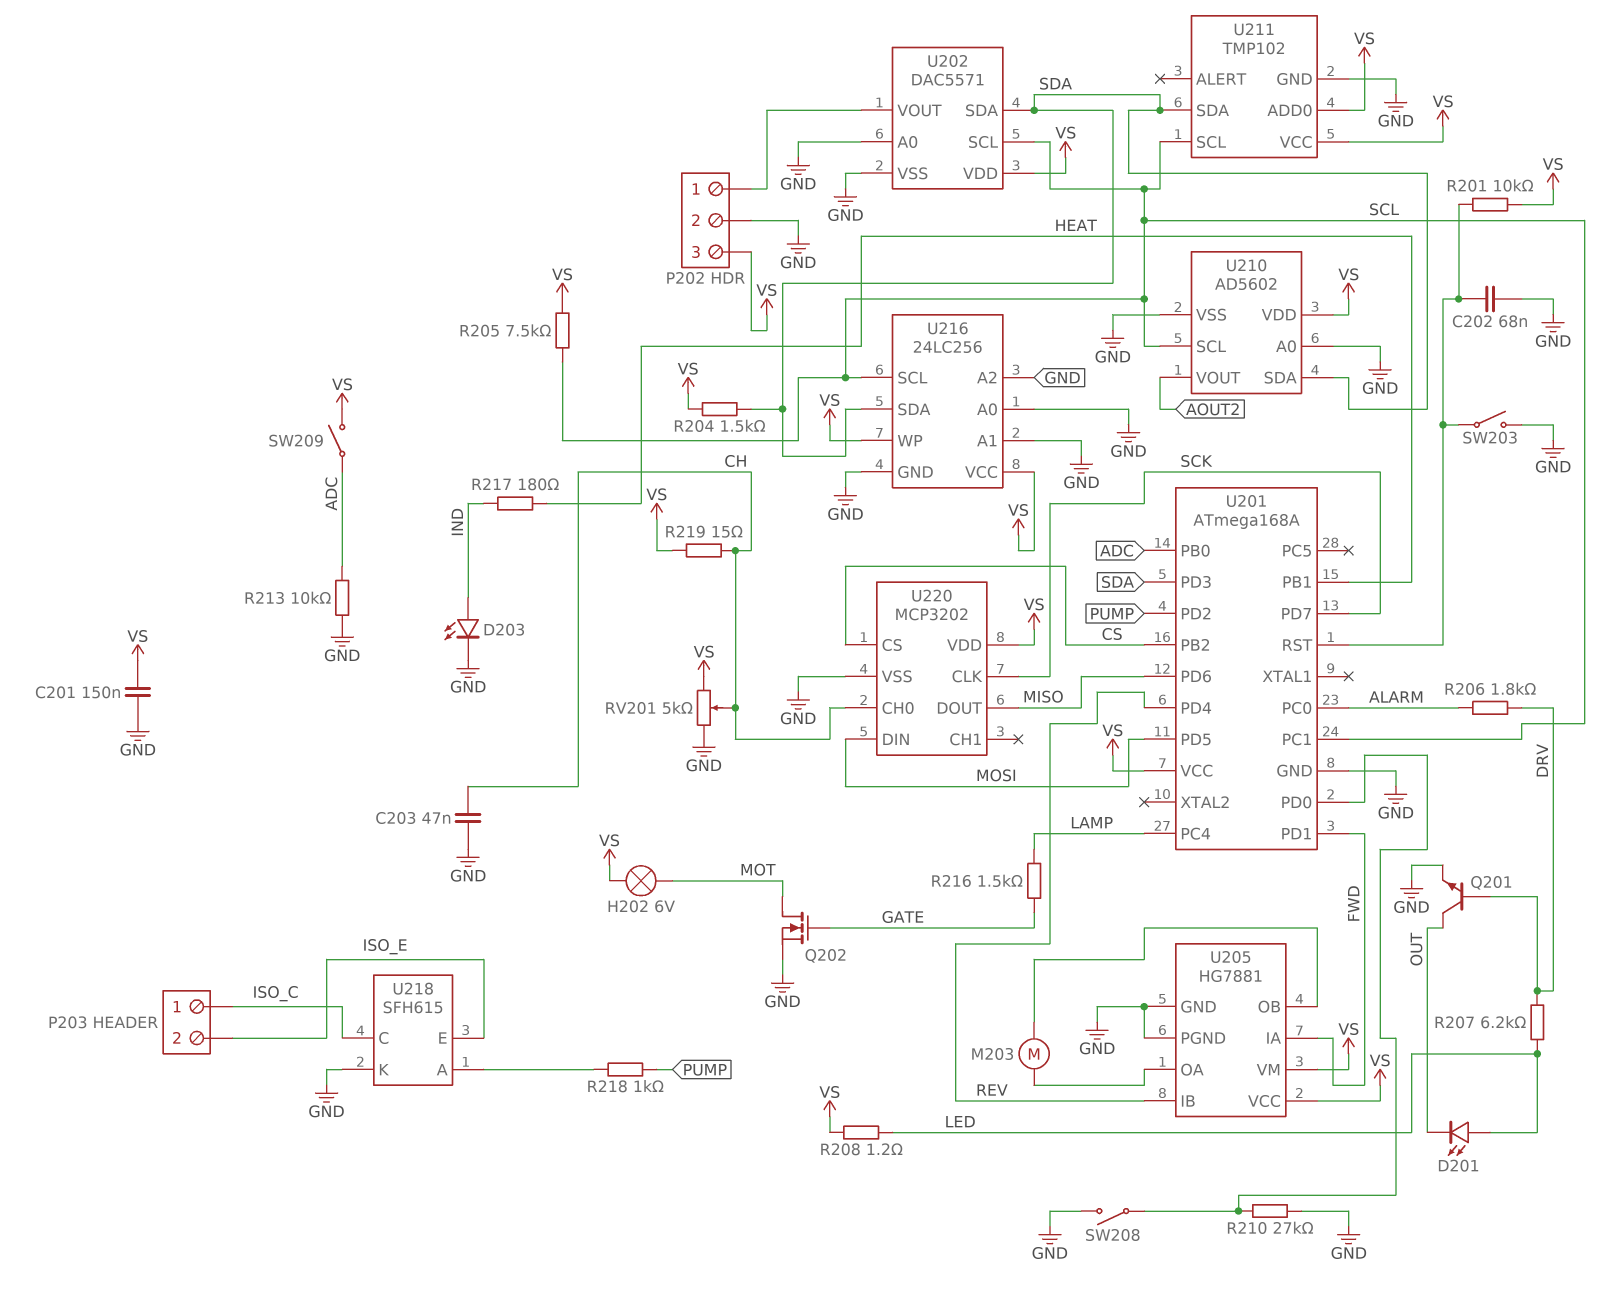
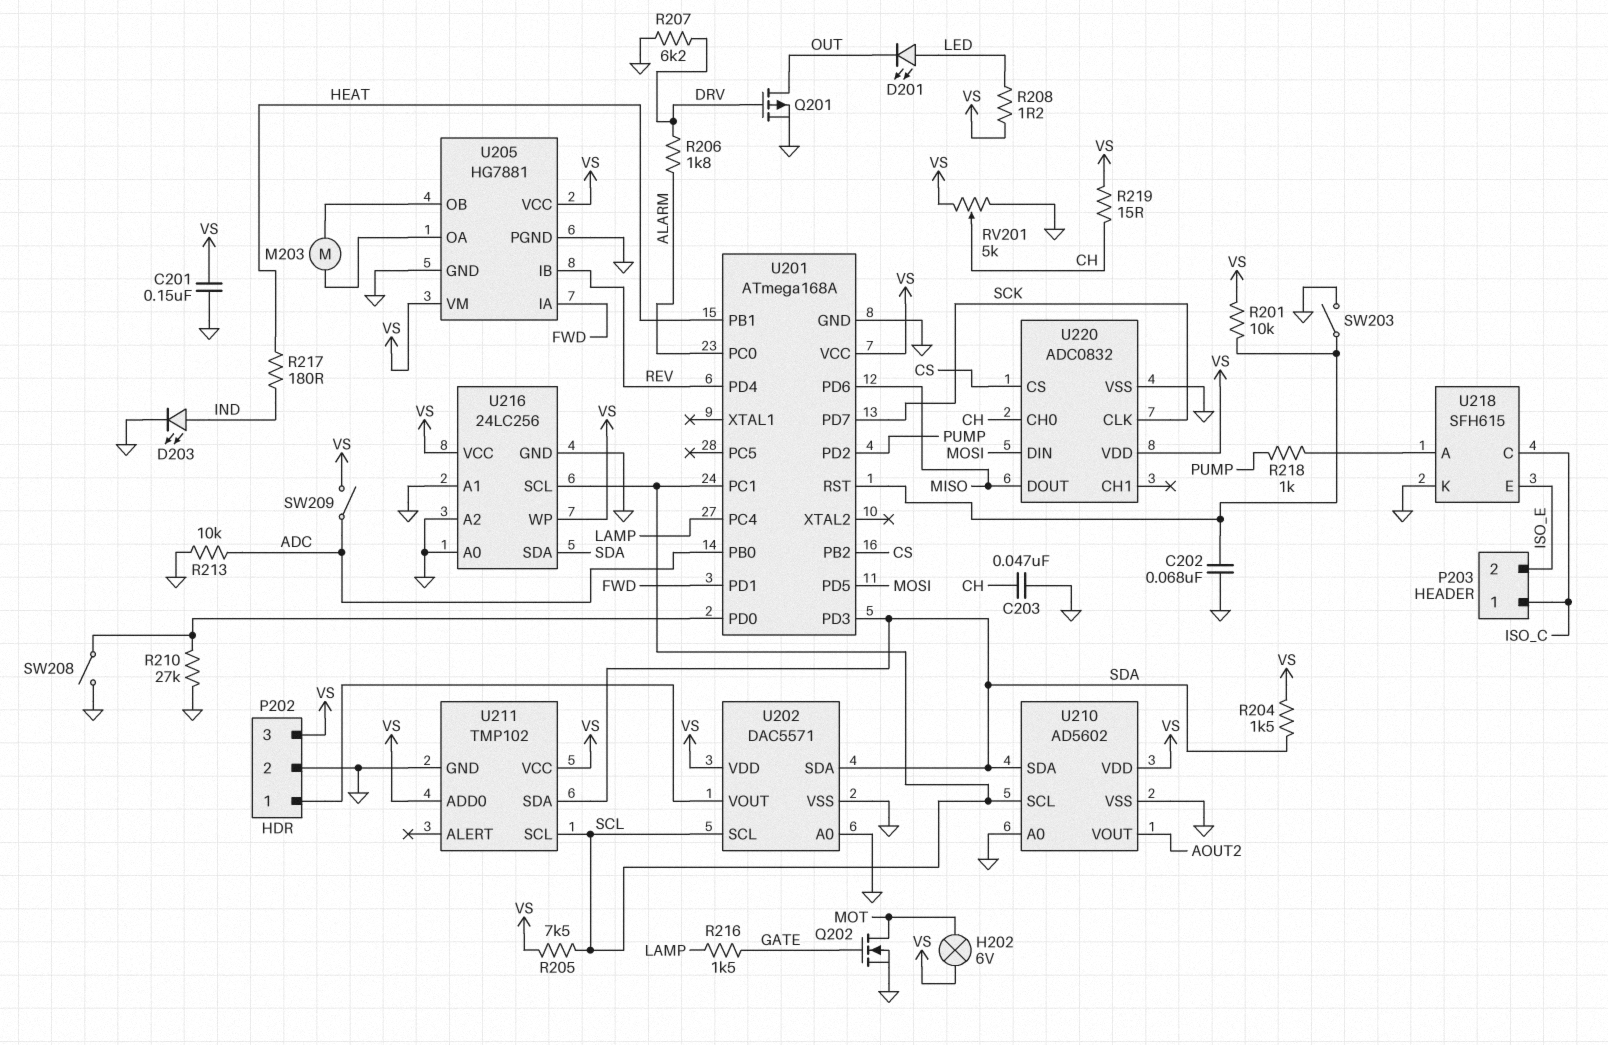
Q201: NPN (B DRV, C OUT, E GND) -> PMOS (G DRV, D OUT, S GND)
R207: 6.2k (DRV, LED) -> 6.2k (DRV, GND)
U220: MCP3202 -> ADC0832

